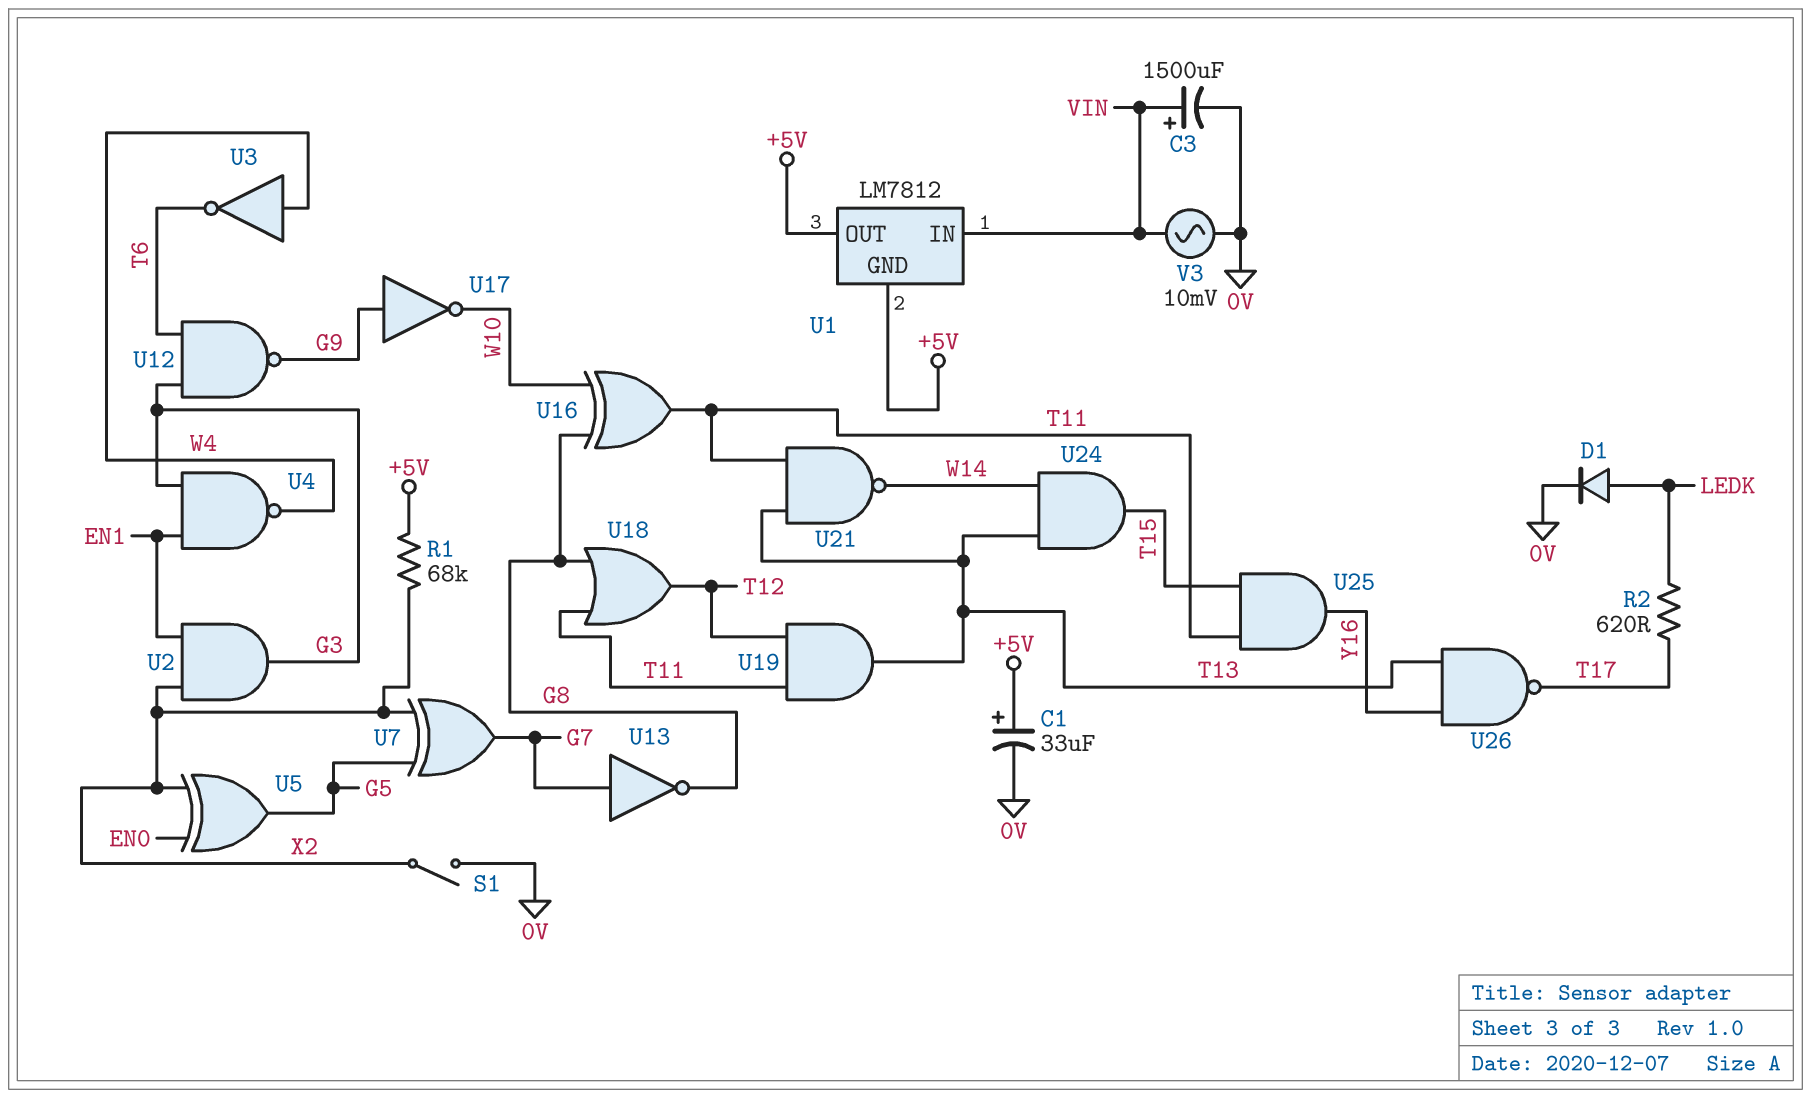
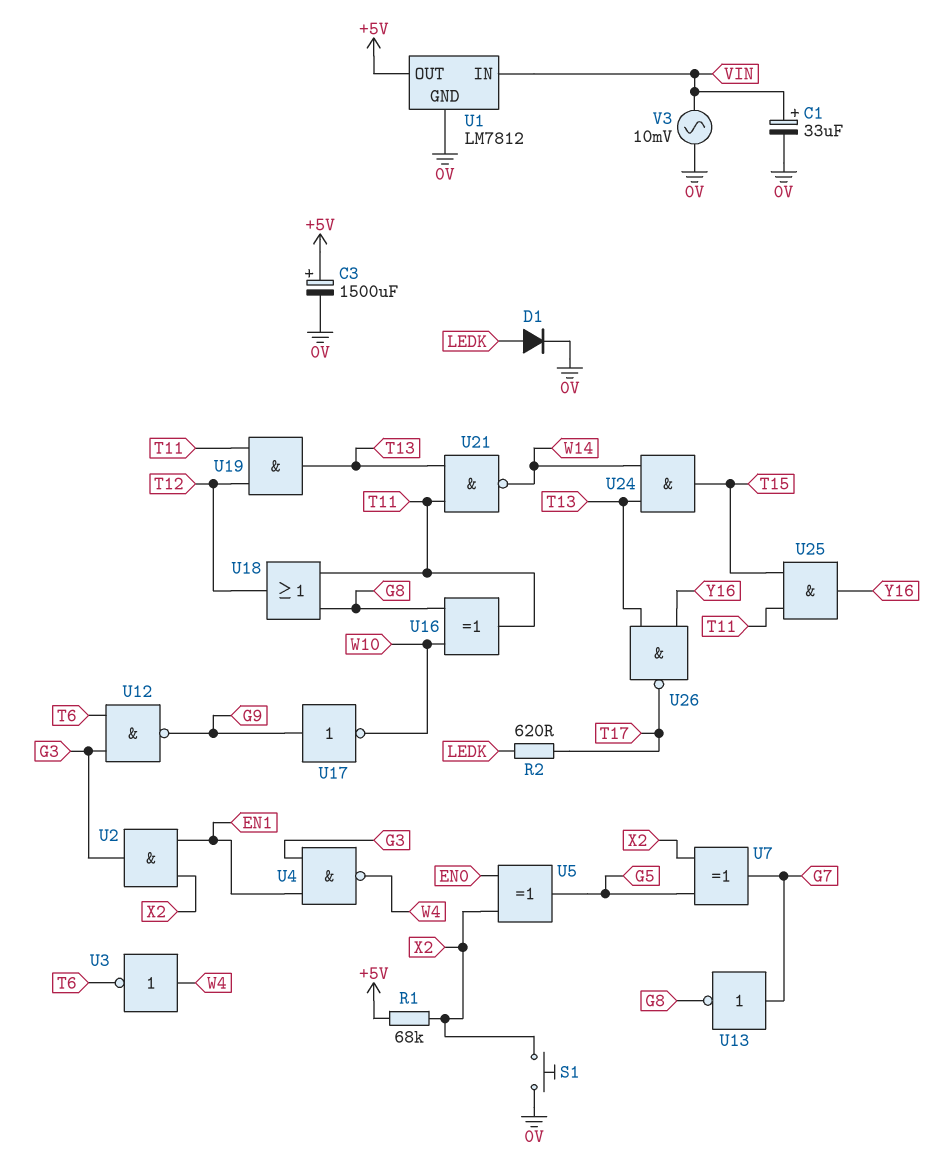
C1: 33uF (plus +5V, minus 0V) -> 33uF (plus VIN, minus 0V)
C3: 1500uF (plus VIN, minus 0V) -> 1500uF (plus +5V, minus 0V)
S1: switch (0V, X2) -> button (0V, X2)
U1 pin GND: +5V -> 0V

